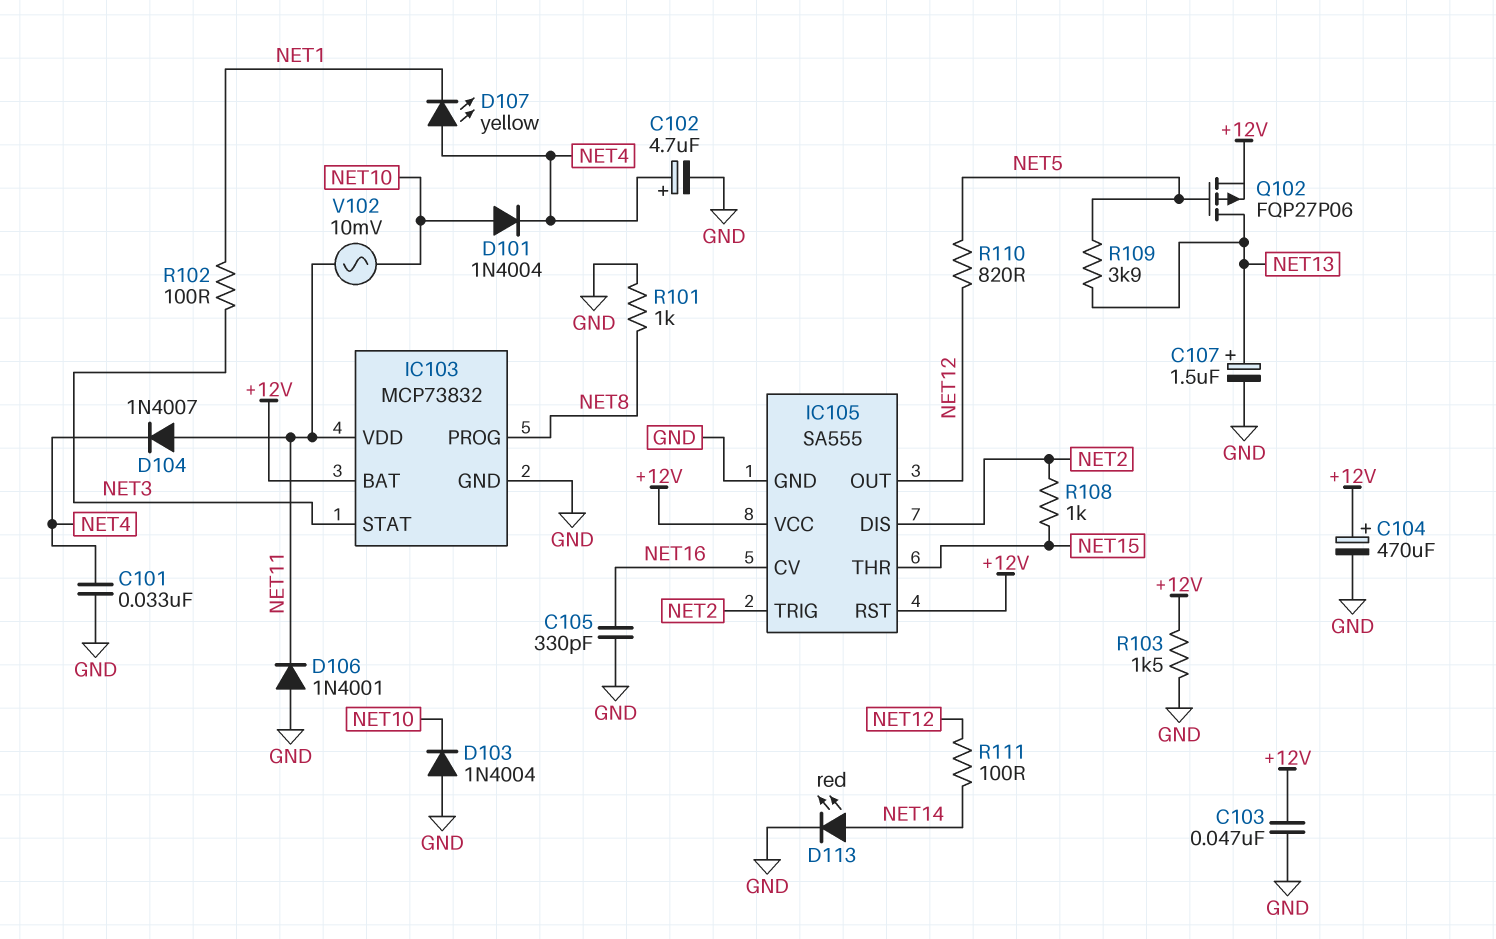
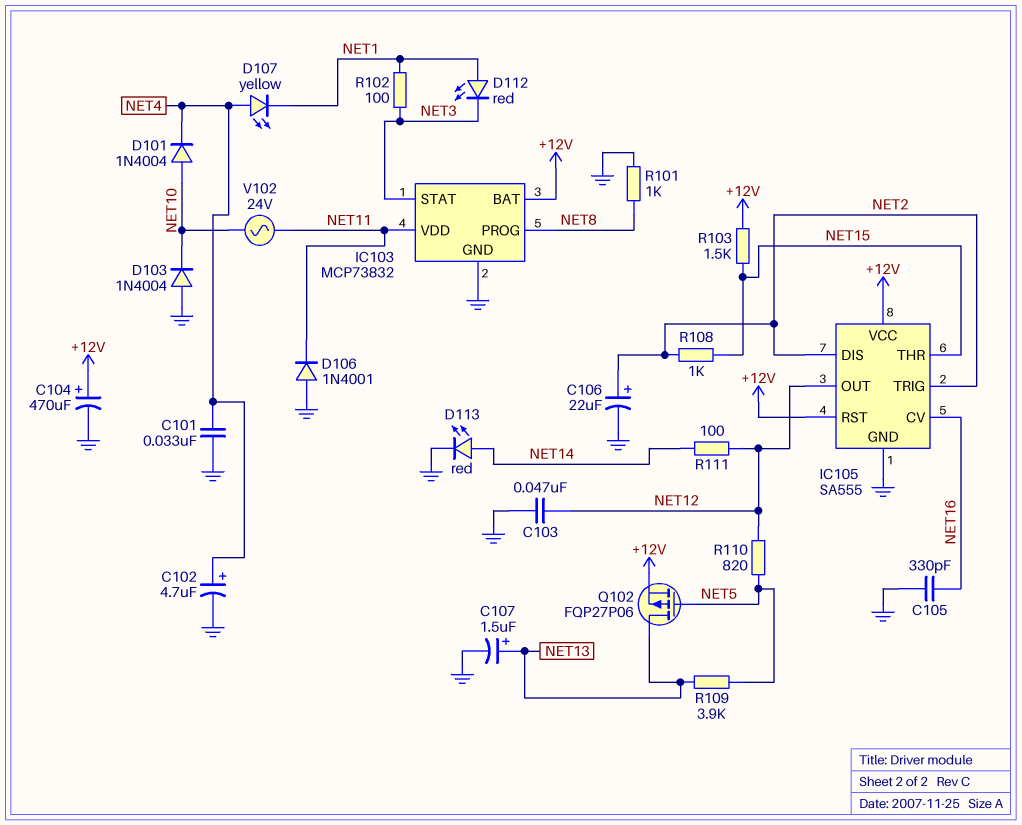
C103: 47nF (+12V, GND) -> 47nF (GND, NET12)
C106: none -> 22uF (plus NET2, minus GND)
D104: diode 1N4007 (A NET11, K NET4) -> none
D112: none -> LED red (A NET1, K NET3)
R103: 1.5k (+12V, GND) -> 1.5k (+12V, NET15)
V102: AC 10mV (NET10, NET11) -> AC 24V (NET10, NET11)

